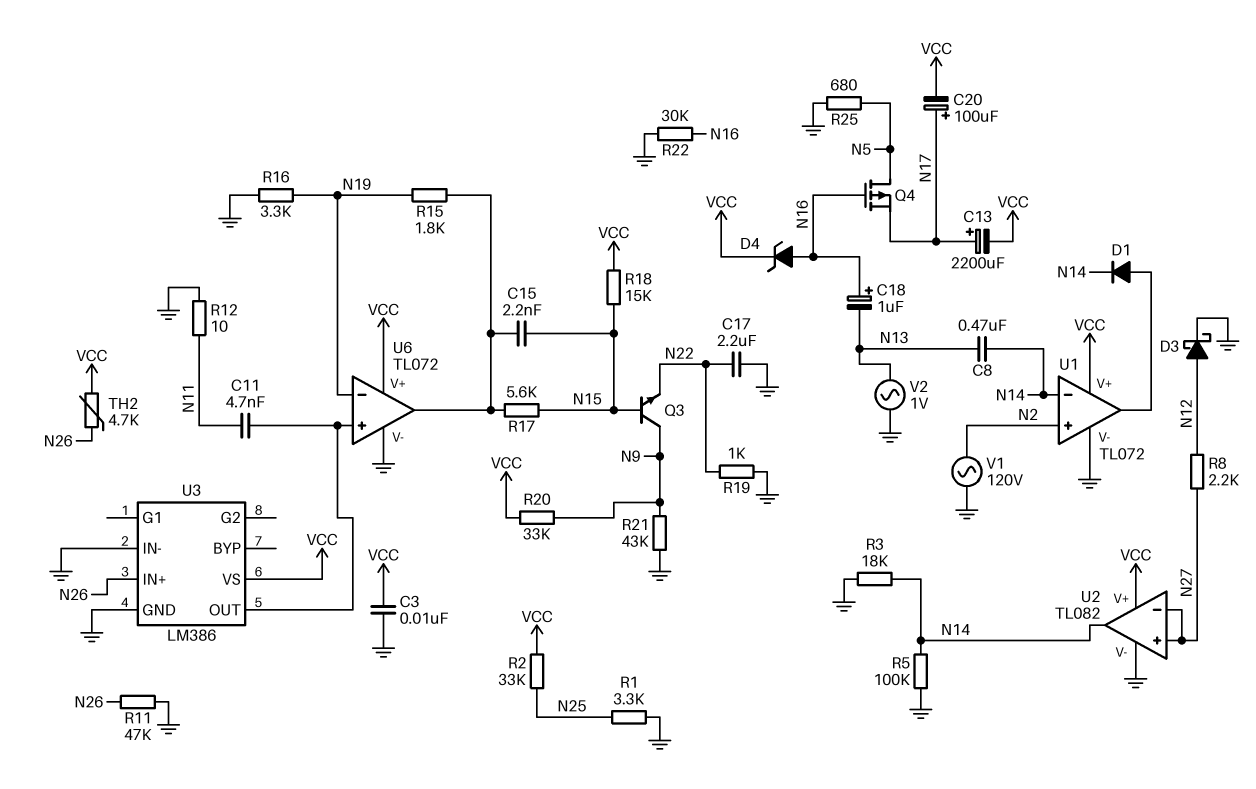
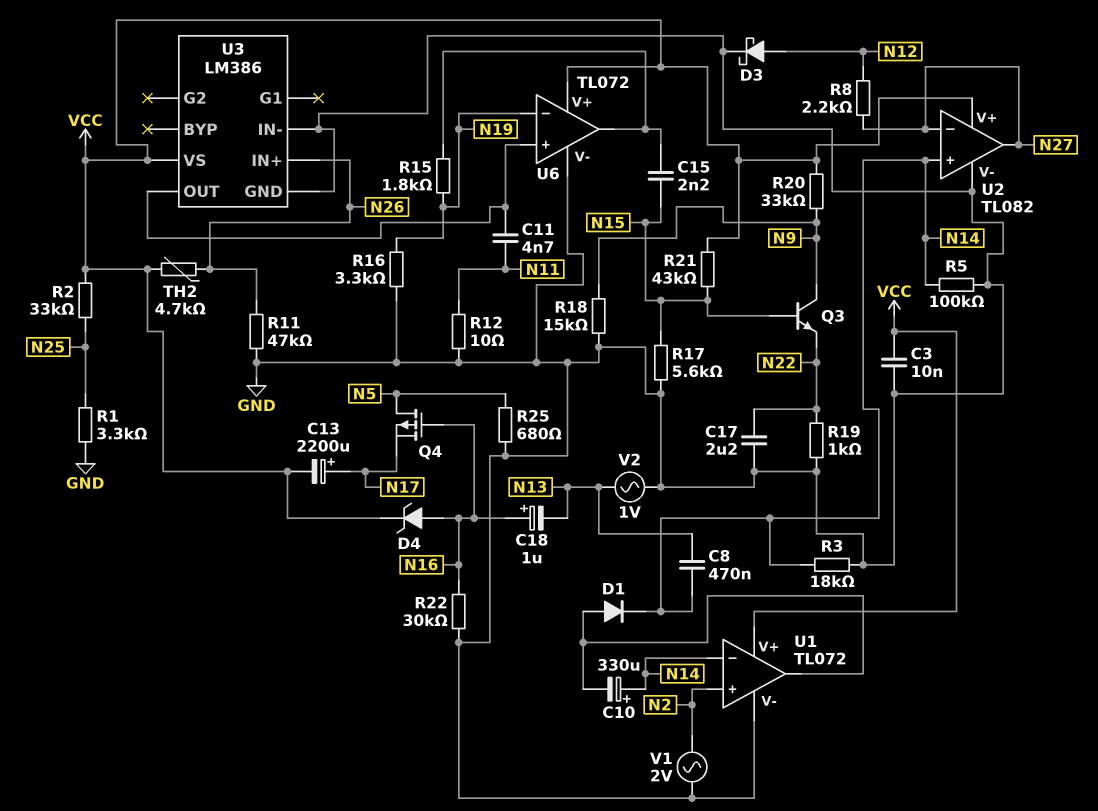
C10: none -> 330uF (plus N14, minus U1/out)
C20: 100uF (plus N17, minus VCC) -> none
R17: 5.6k (N15, U6/out) -> 5.6k (GND, N15)
R18: 15k (N15, VCC) -> 15k (GND, N9)
R21: 43k (GND, N9) -> 43k (N15, VCC)
U2 pin in+: N27 -> N14
U2 pin out: N14 -> N27
V1: AC 120V (GND, N2) -> AC 2V (GND, N2)

